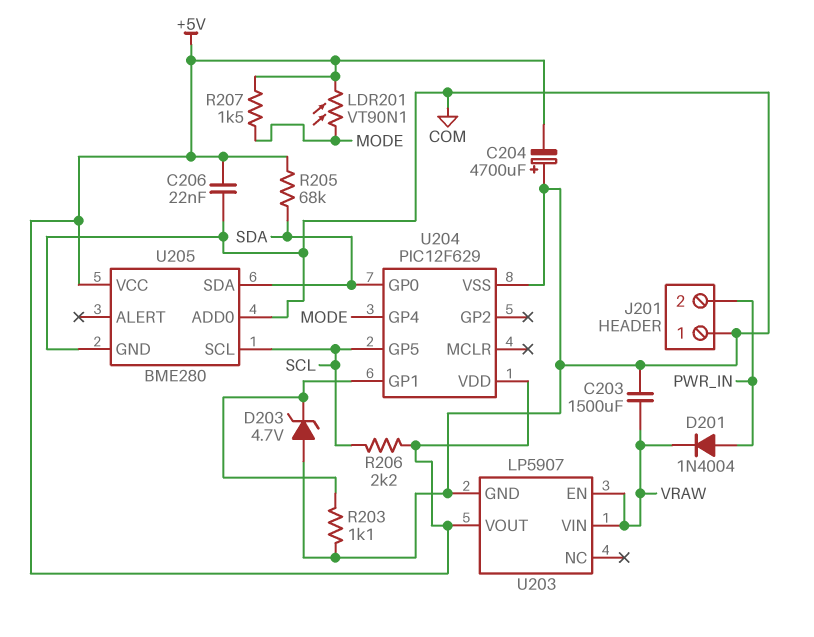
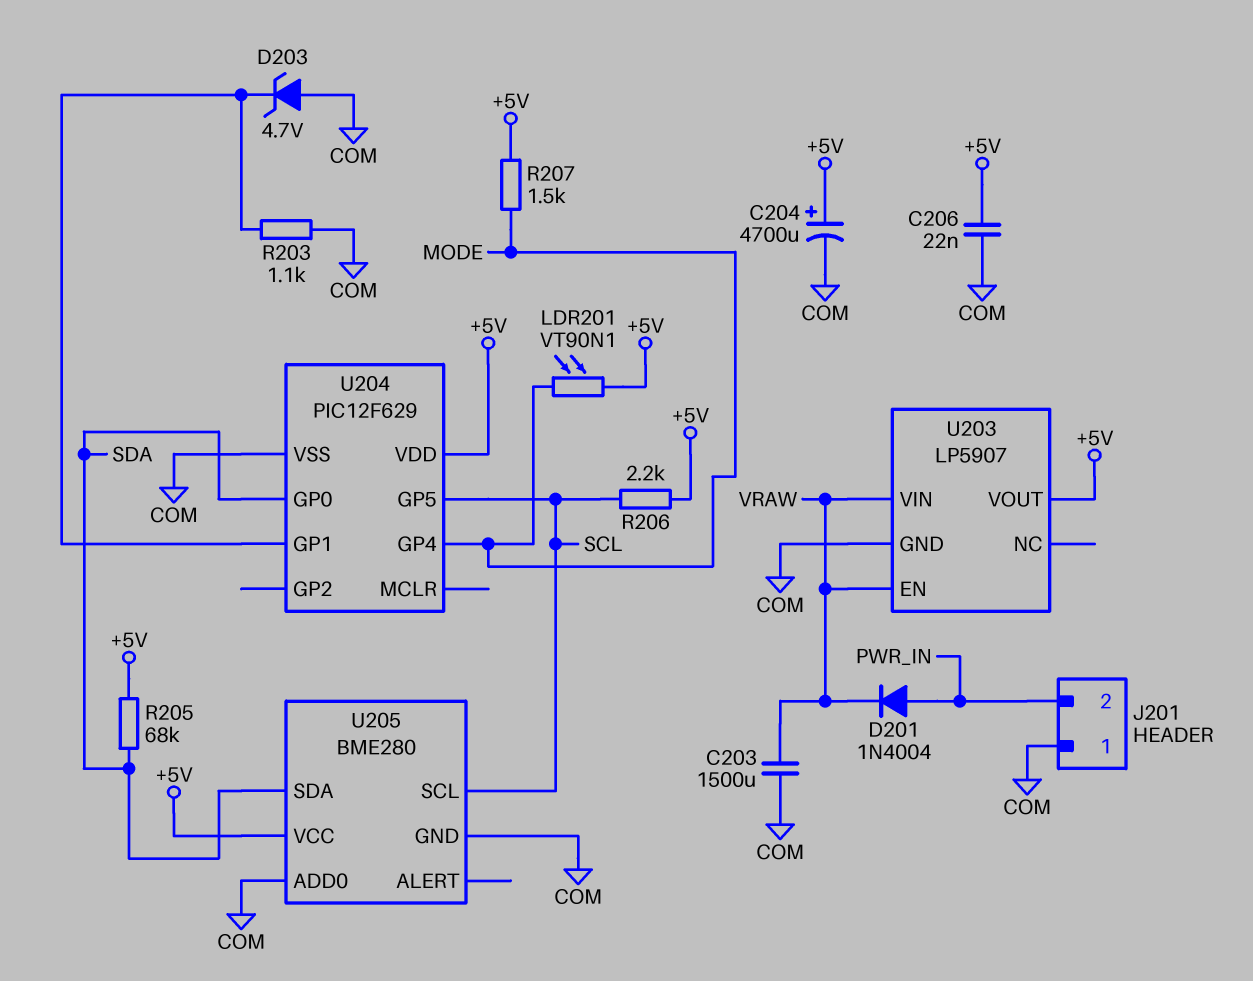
C204: 4700uF (plus COM, minus +5V) -> 4700uF (plus +5V, minus COM)

